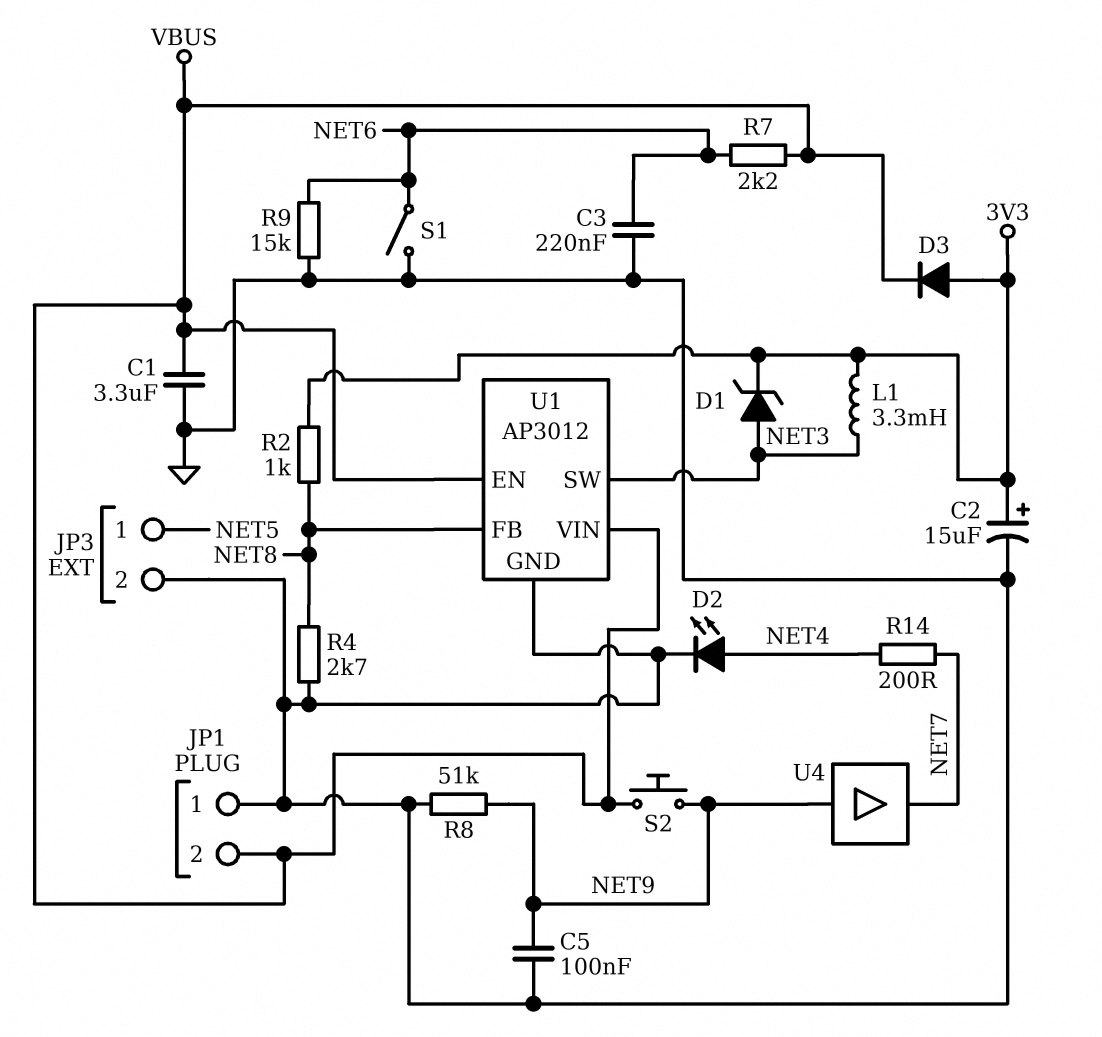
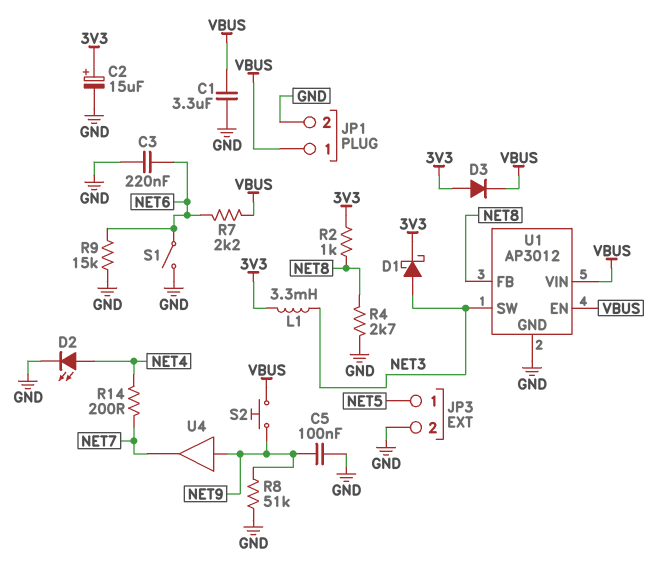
D1: zener (A NET3, K 3V3) -> schottky (A NET3, K 3V3)
JP1 pin 1: GND -> VBUS
JP1 pin 2: VBUS -> GND

